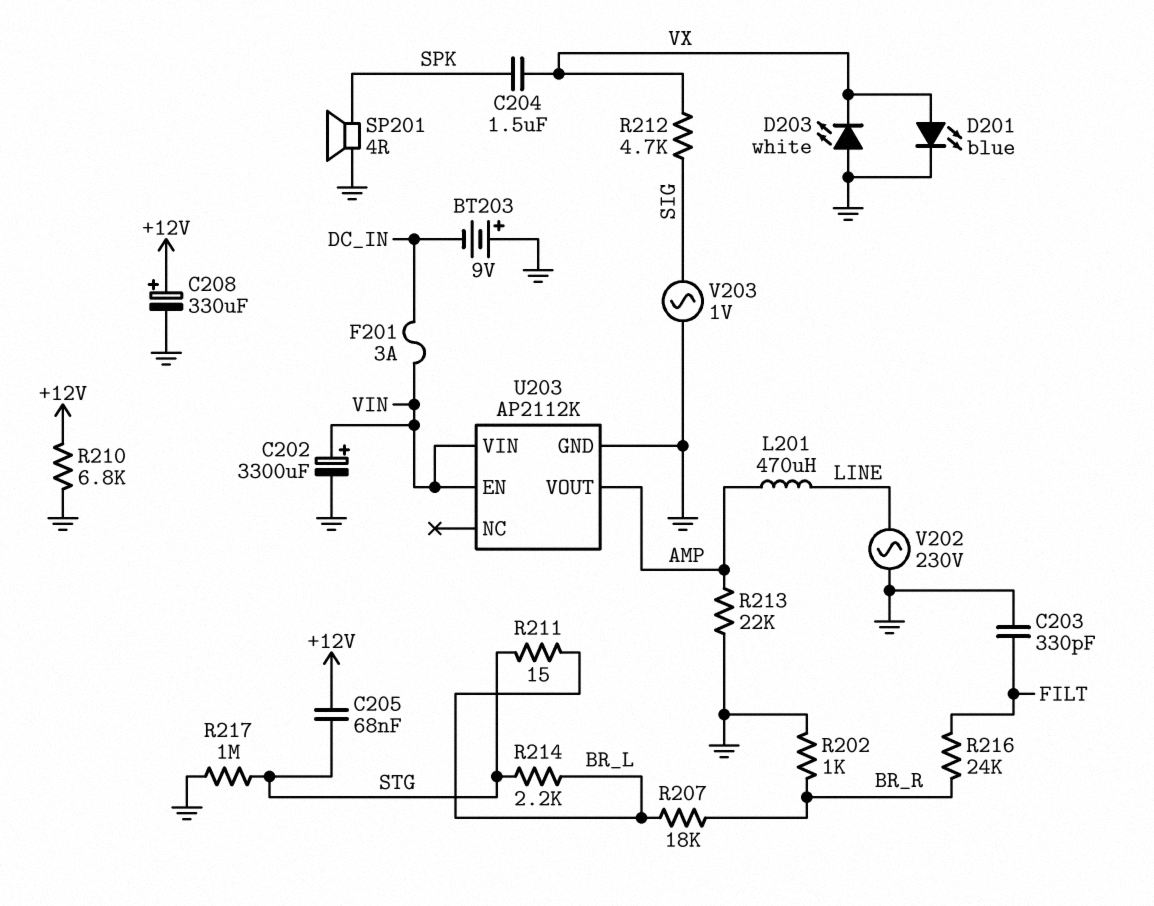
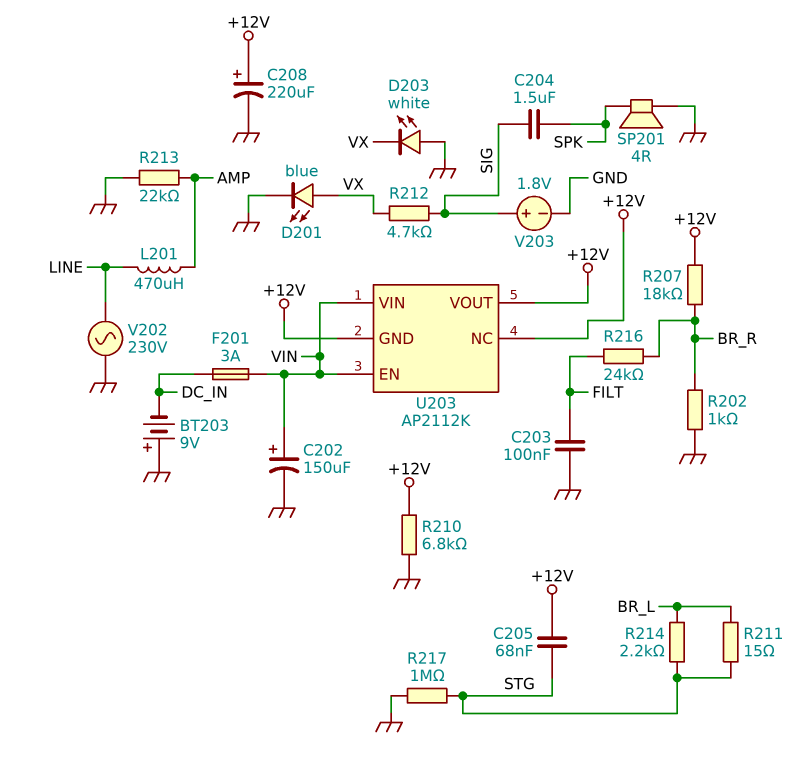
C202: 3300uF (plus VIN, minus GND) -> 150uF (plus VIN, minus GND)
C203: 330pF (FILT, GND) -> 100nF (FILT, GND)
C204: 1.5uF (SPK, VX) -> 1.5uF (SIG, SPK)
C208: 330uF (plus +12V, minus GND) -> 220uF (plus +12V, minus GND)
R207: 18k (BR_L, BR_R) -> 18k (+12V, BR_R)
U203 pin GND: GND -> +12V
U203 pin NC: none -> +12V
U203 pin VOUT: AMP -> +12V
V203: AC 1V (GND, SIG) -> 1.8V (plus SIG, minus GND)

